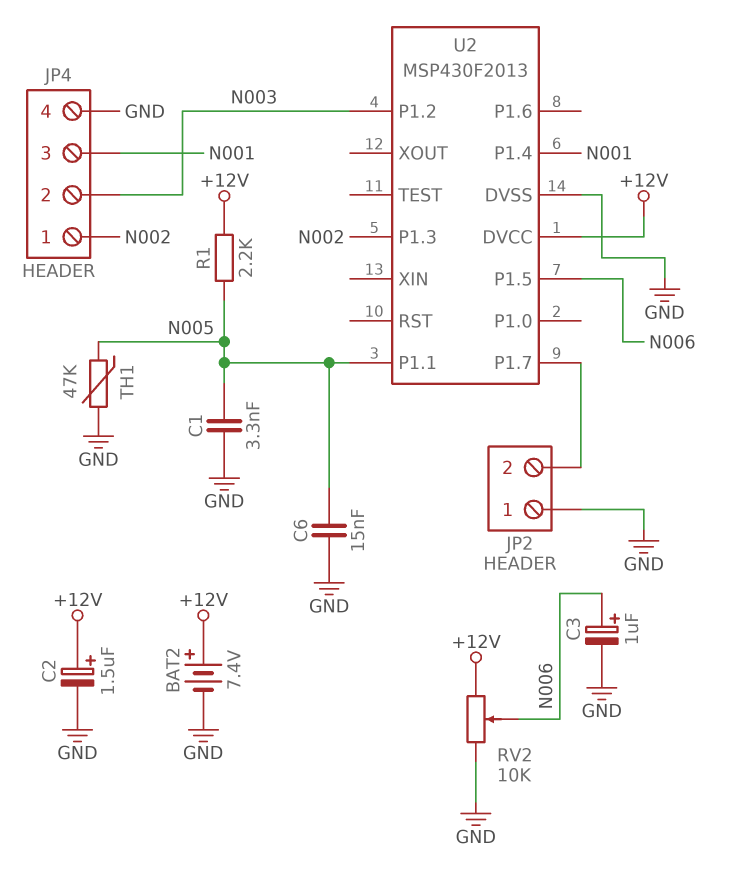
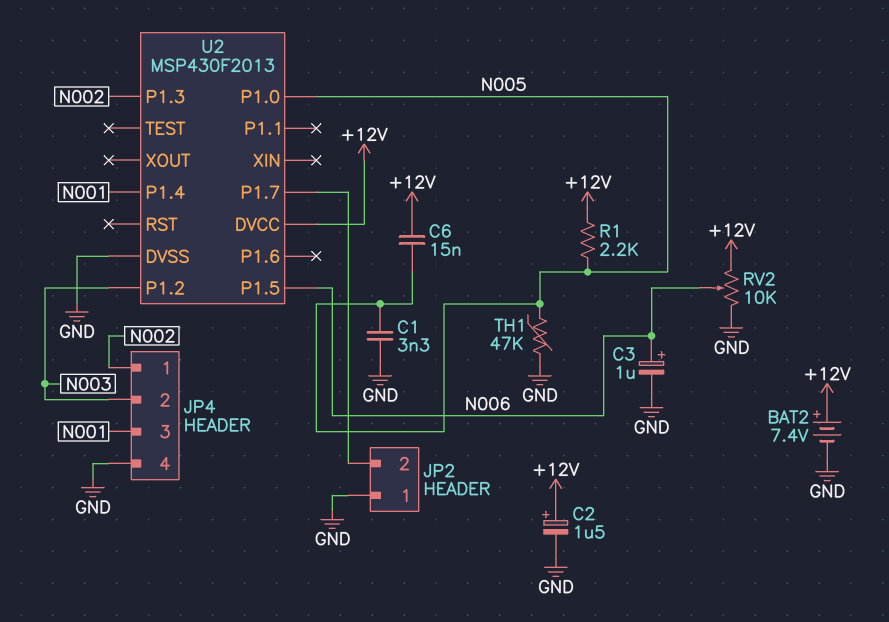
C6: 15nF (GND, N005) -> 15nF (+12V, N005)
U2 pin P1.0: none -> N005
U2 pin P1.1: N005 -> none

